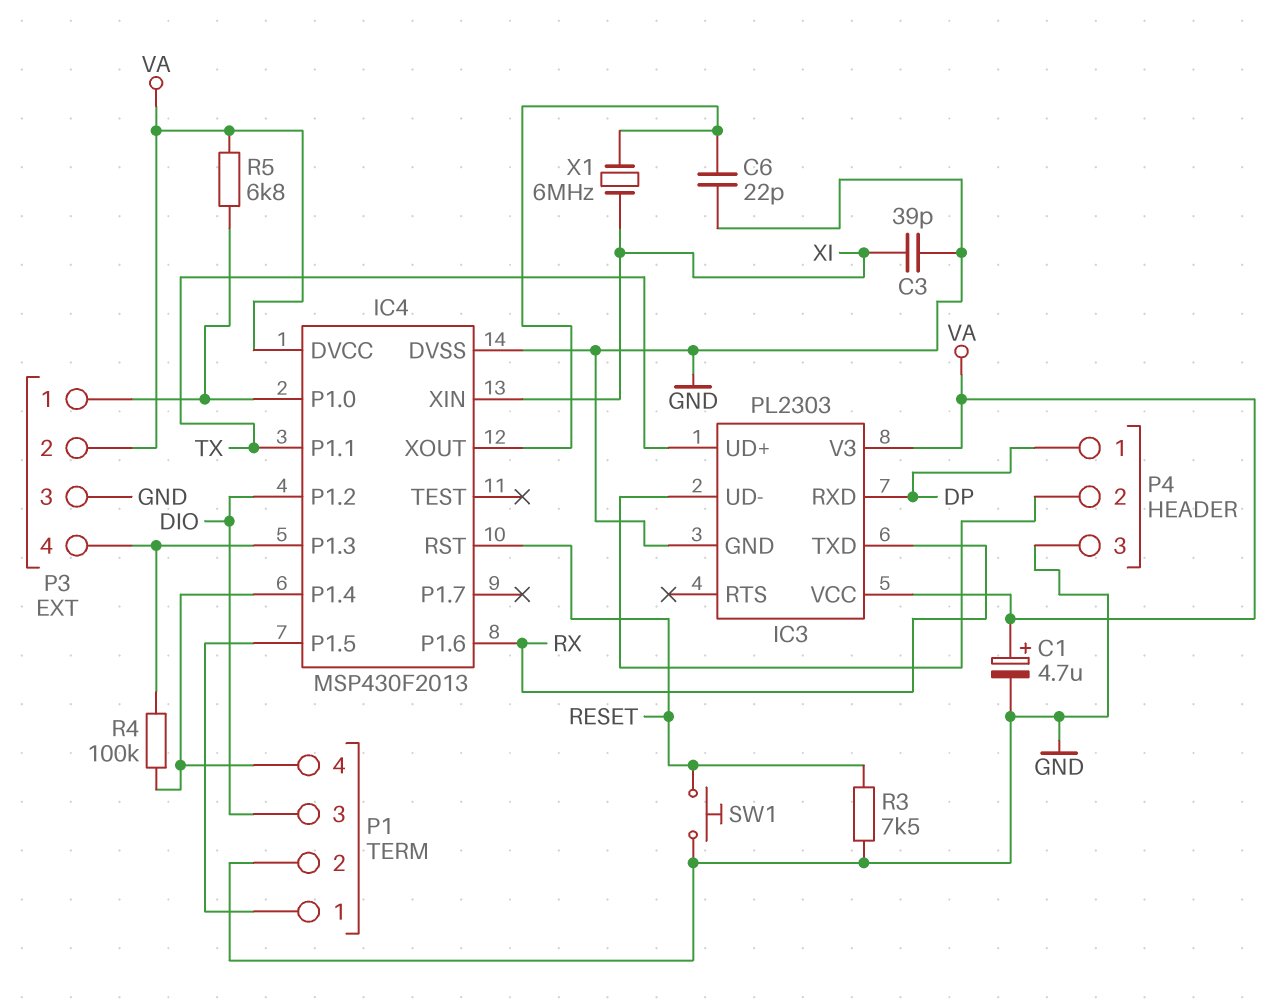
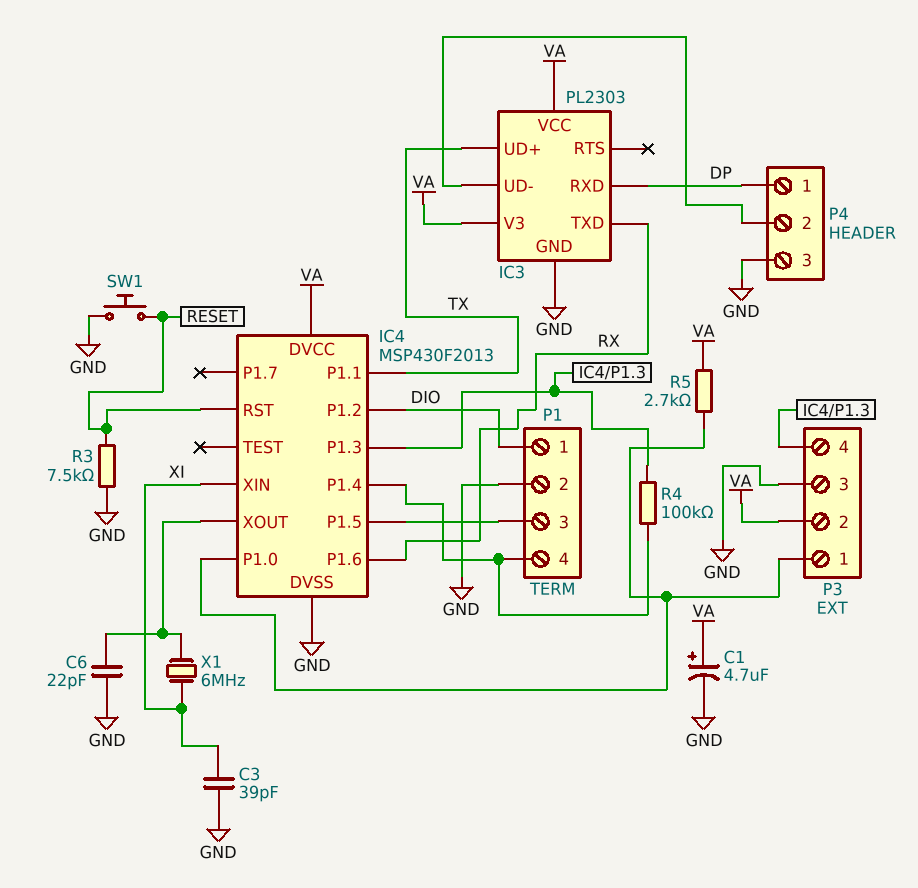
P1 pin 1: IC4/P1.5 -> DIO
P1 pin 3: DIO -> IC4/P1.5
R5: 6.8k (IC4/P1.0, VA) -> 2.7k (IC4/P1.0, VA)

